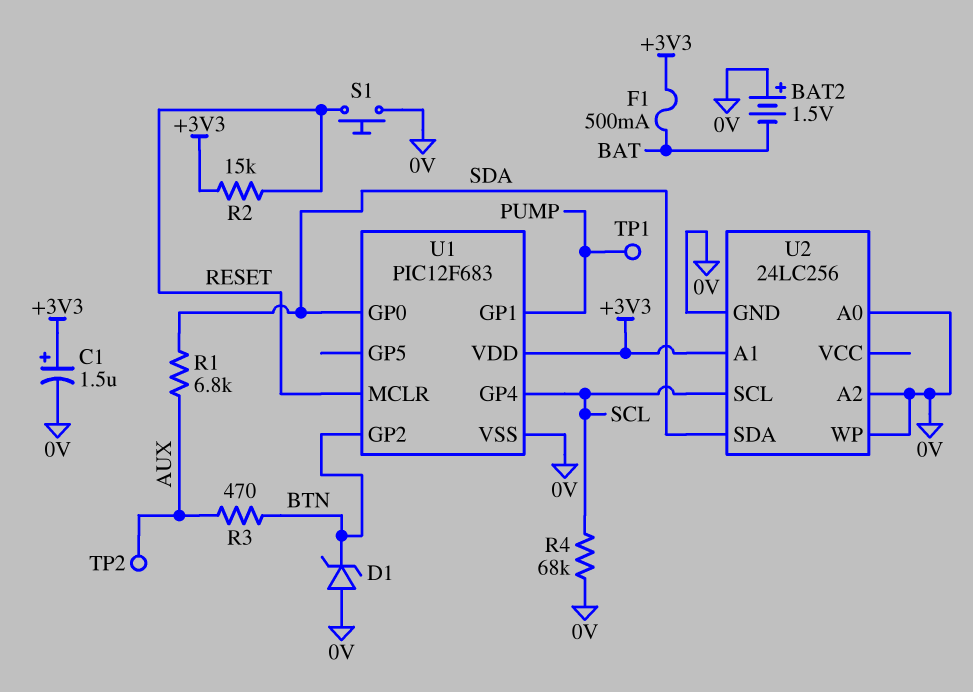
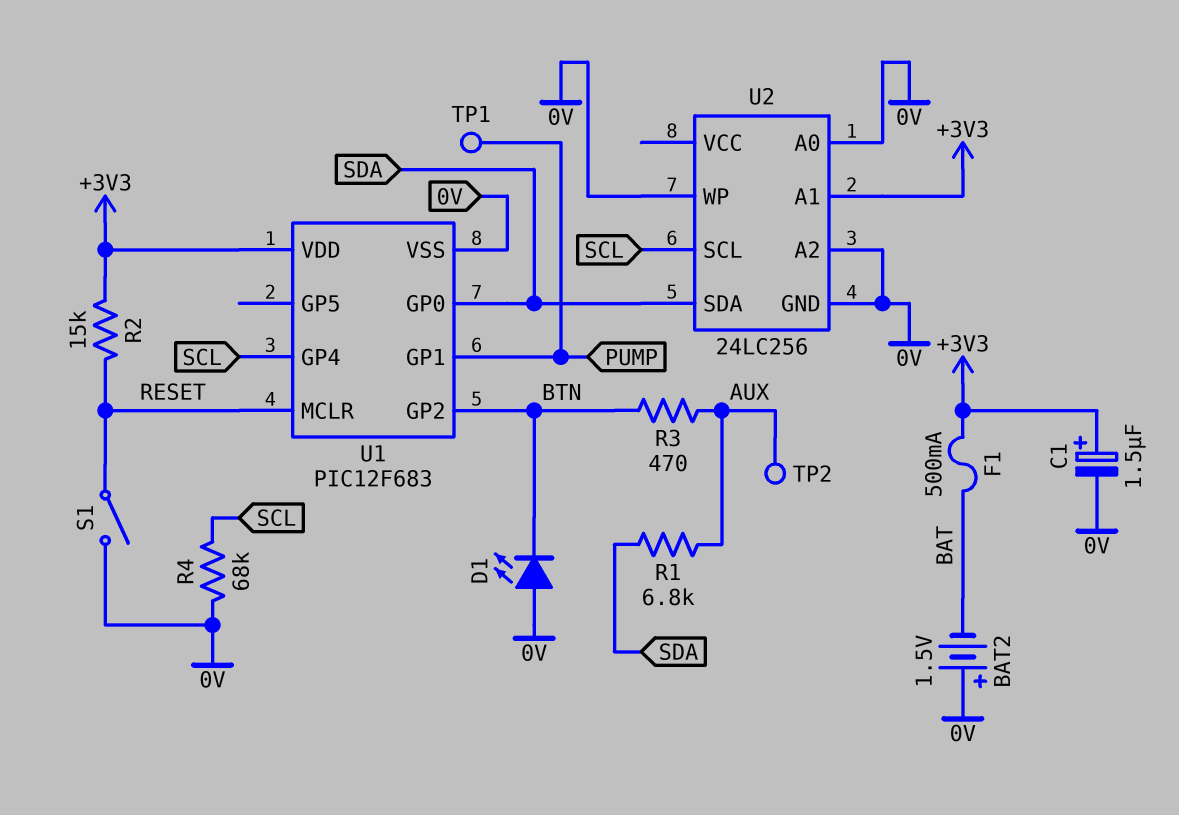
D1: zener (A 0V, K BTN) -> LED (A 0V, K BTN)
S1: button (0V, RESET) -> switch (0V, RESET)

